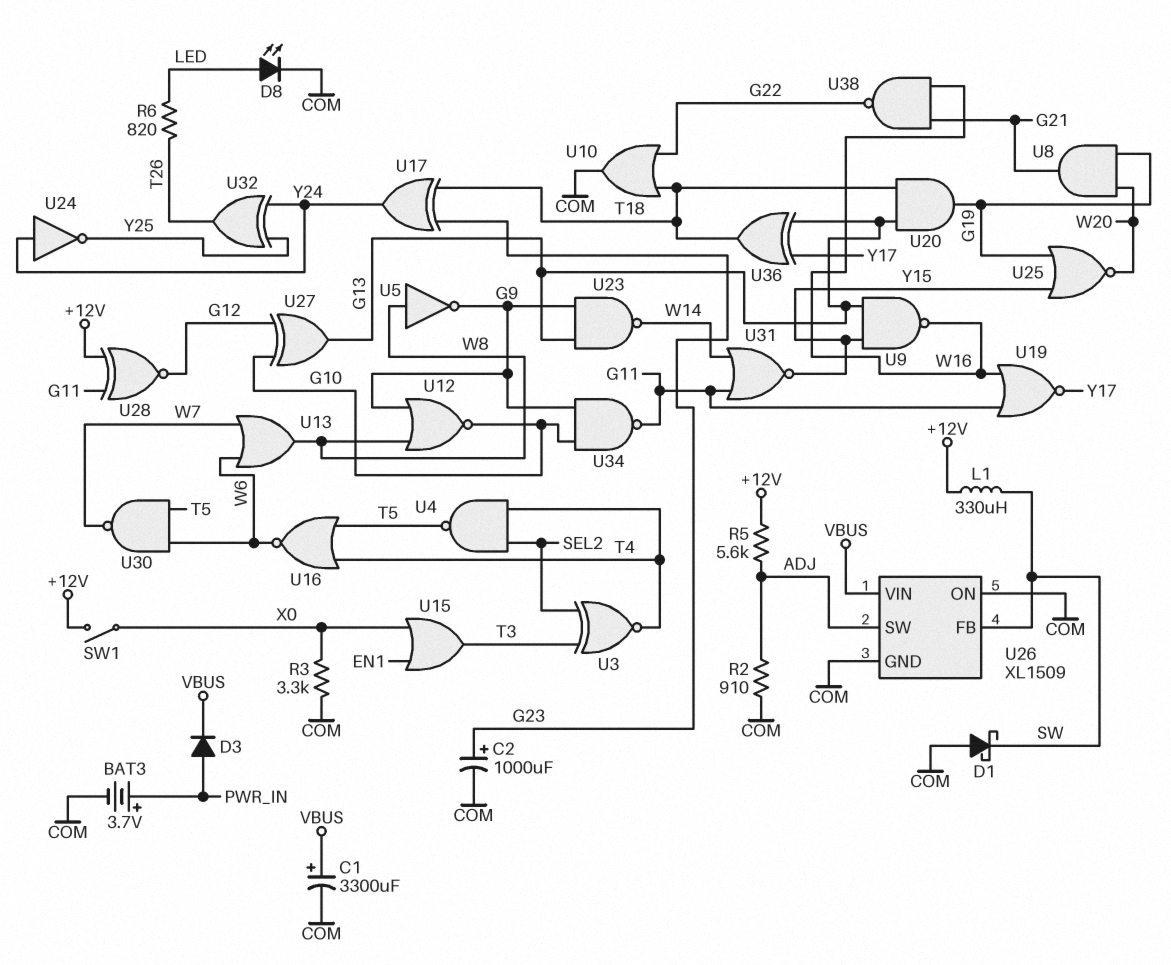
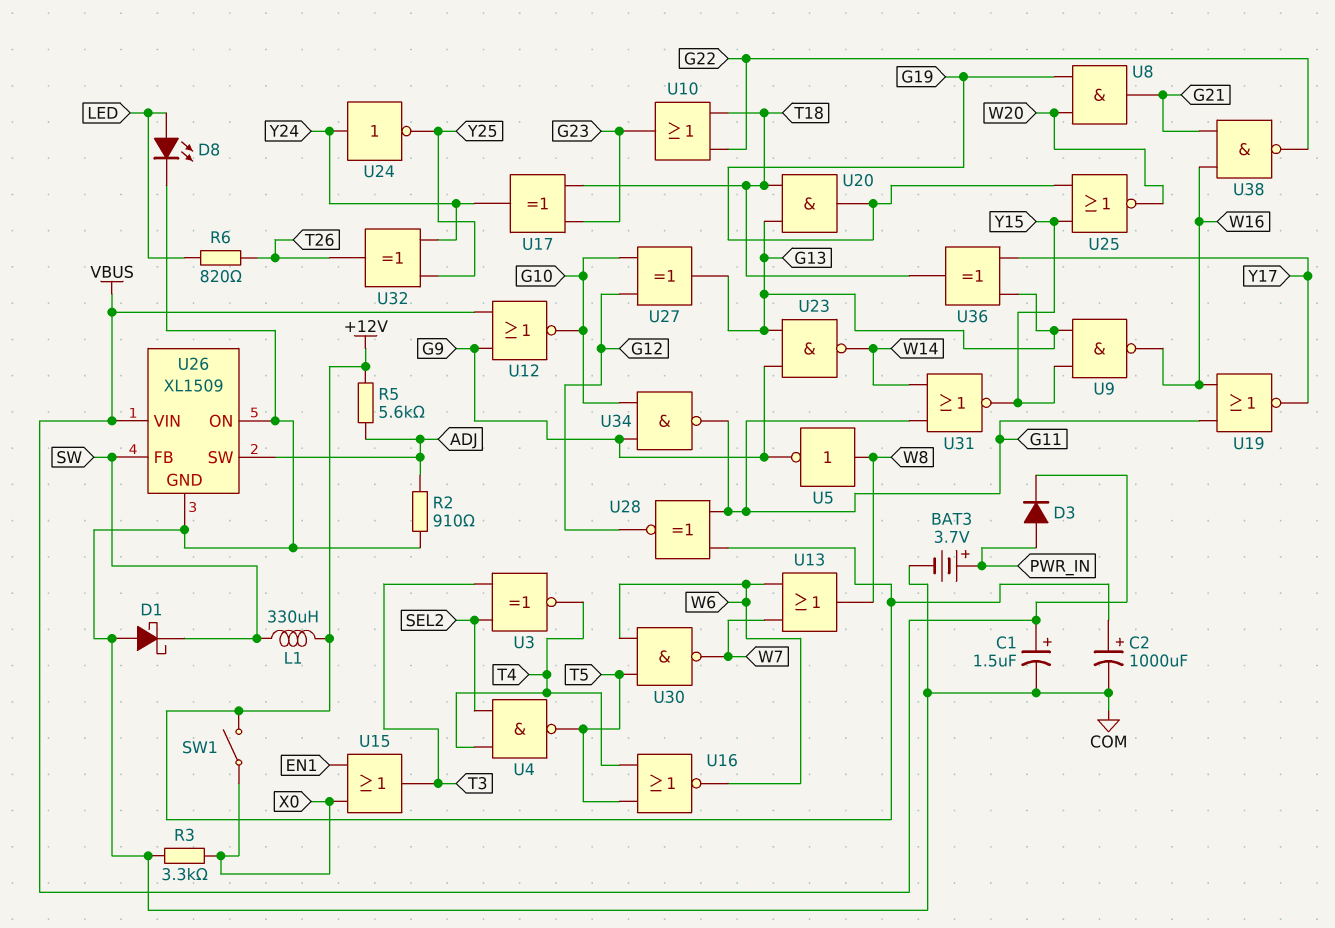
C1: 3300uF (plus VBUS, minus COM) -> 1.5uF (plus VBUS, minus COM)
C2: 1000uF (plus G23, minus COM) -> 1000uF (plus +12V, minus COM)
U10: OR (in G22, in T18, out COM) -> OR (in G22, in T18, out G23)
U12: NOR (in G9, in W8, out G10) -> NOR (in G9, in VBUS, out G10)

